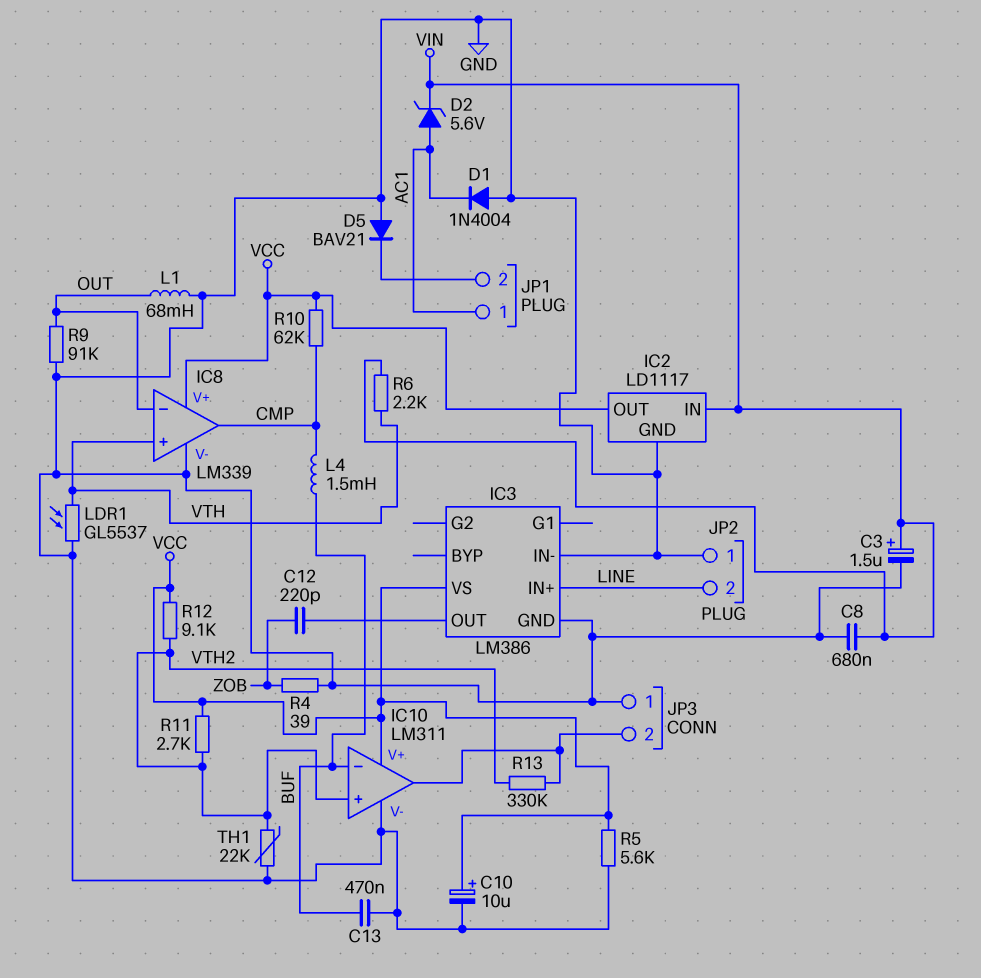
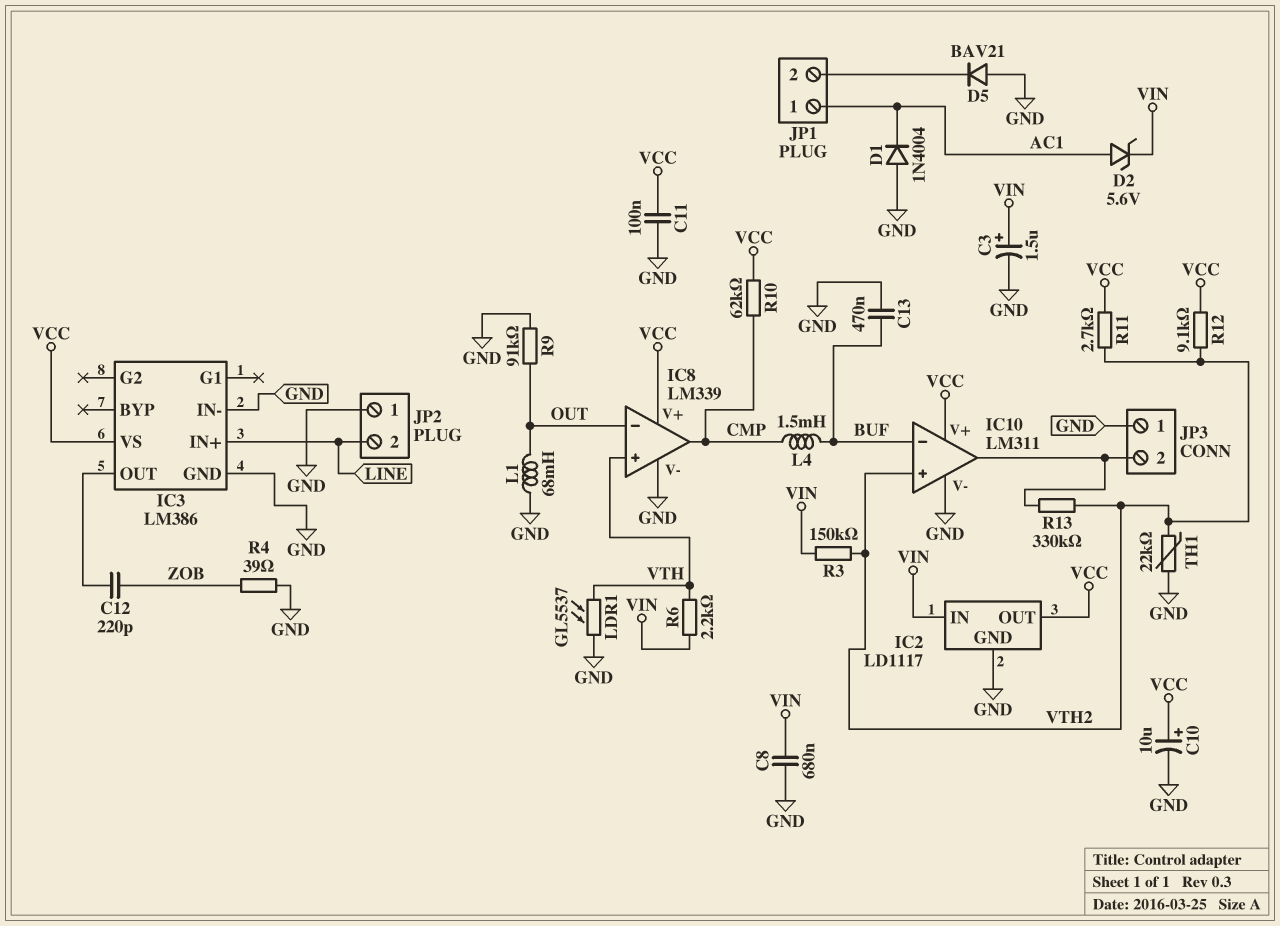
C11: none -> 100nF (GND, VCC)
R3: none -> 150k (VIN, VTH2)
R5: 5.6k (GND, VCC) -> none

